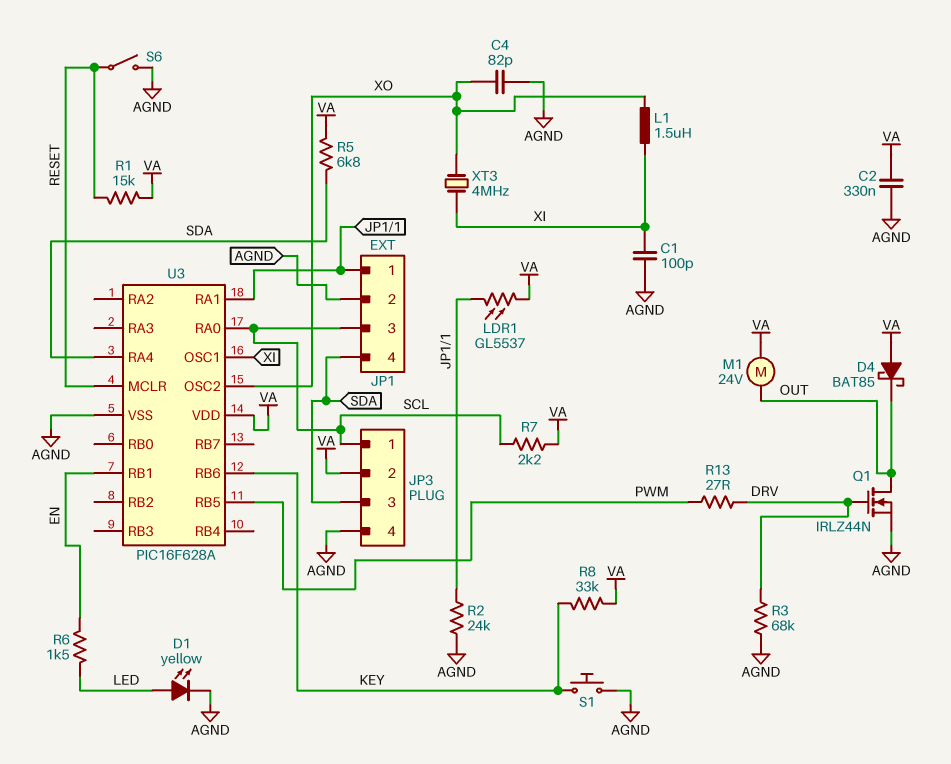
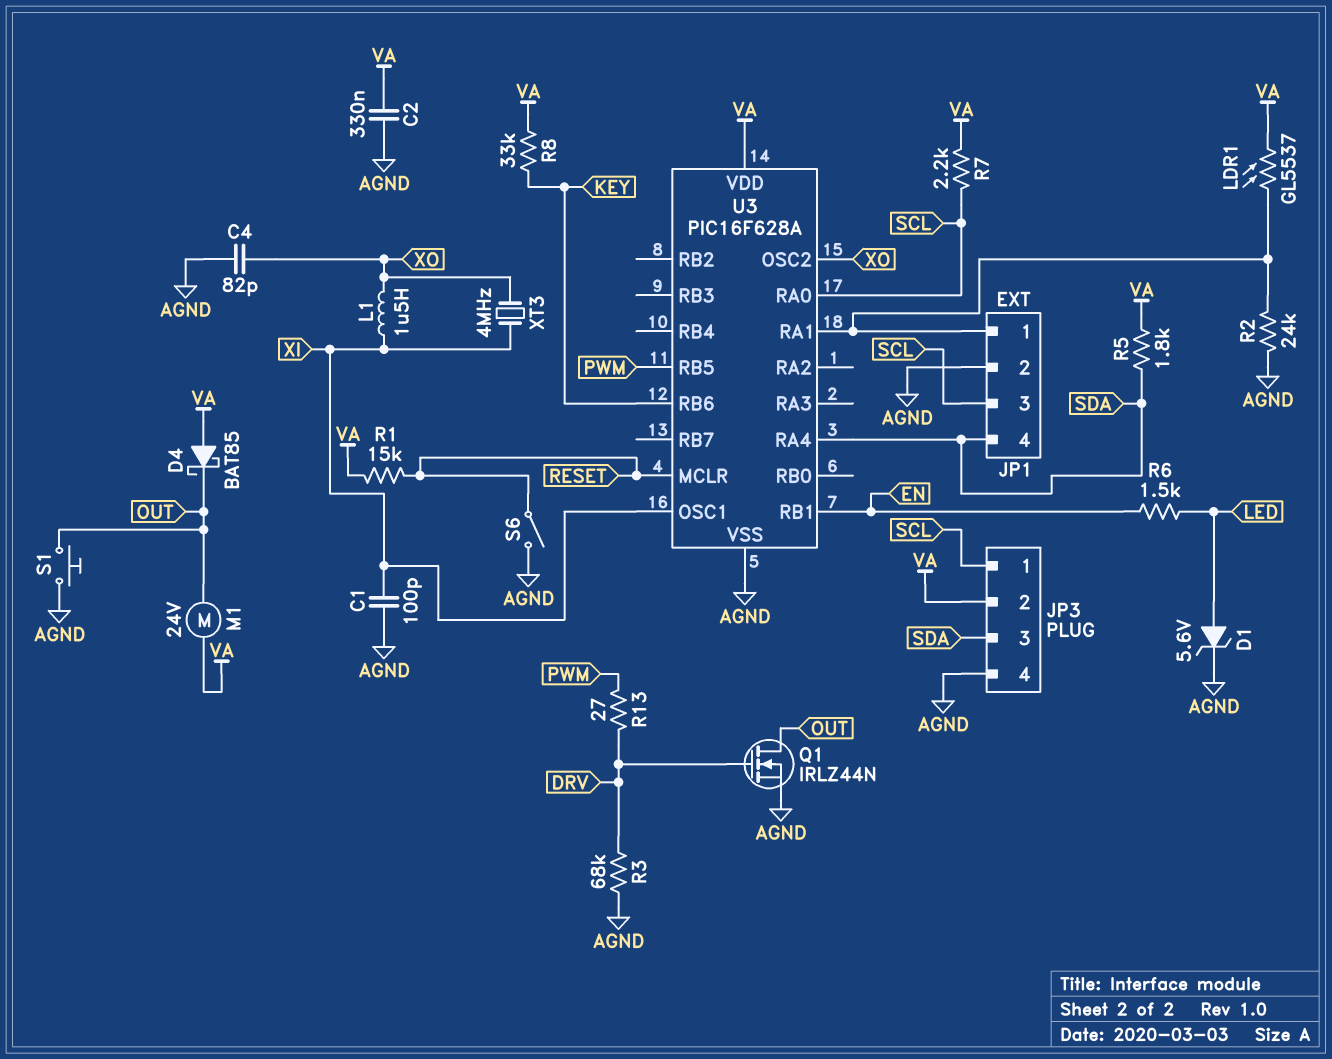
D1: LED yellow (A LED, K AGND) -> zener 5.6V (A LED, K AGND)
R5: 6.8k (SDA, VA) -> 1.8k (SDA, VA)
S1: button (AGND, KEY) -> button (AGND, OUT)

